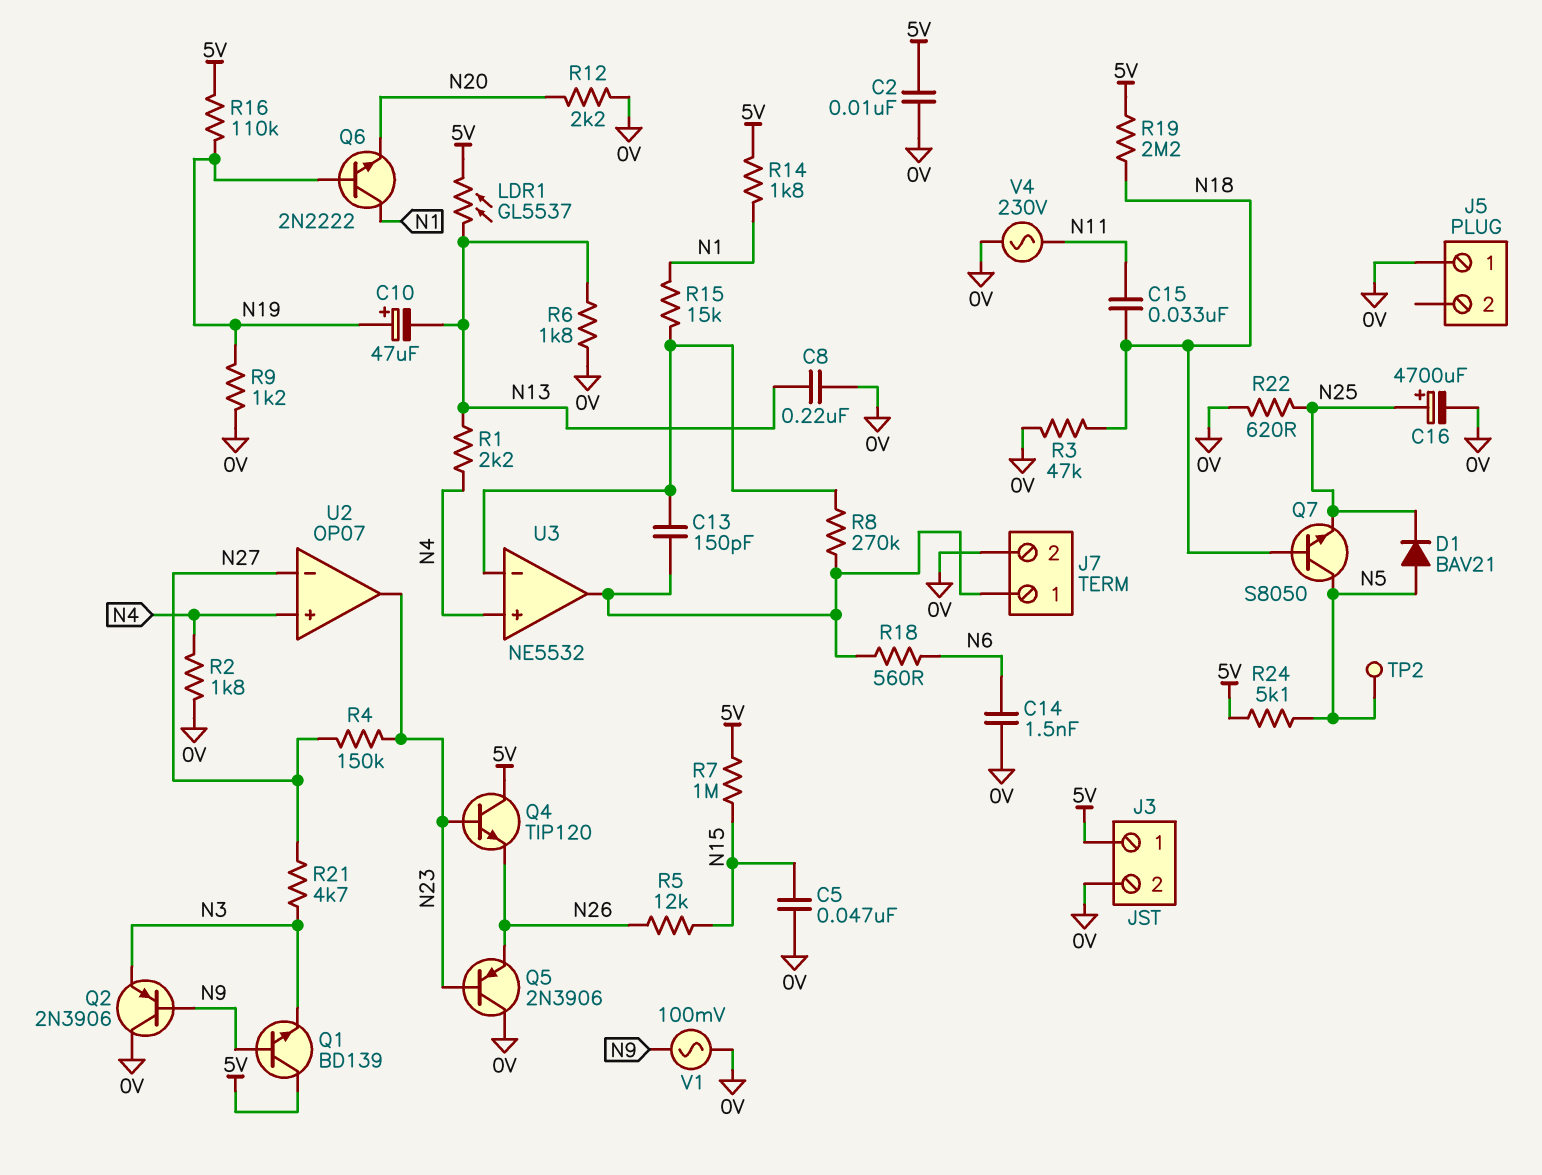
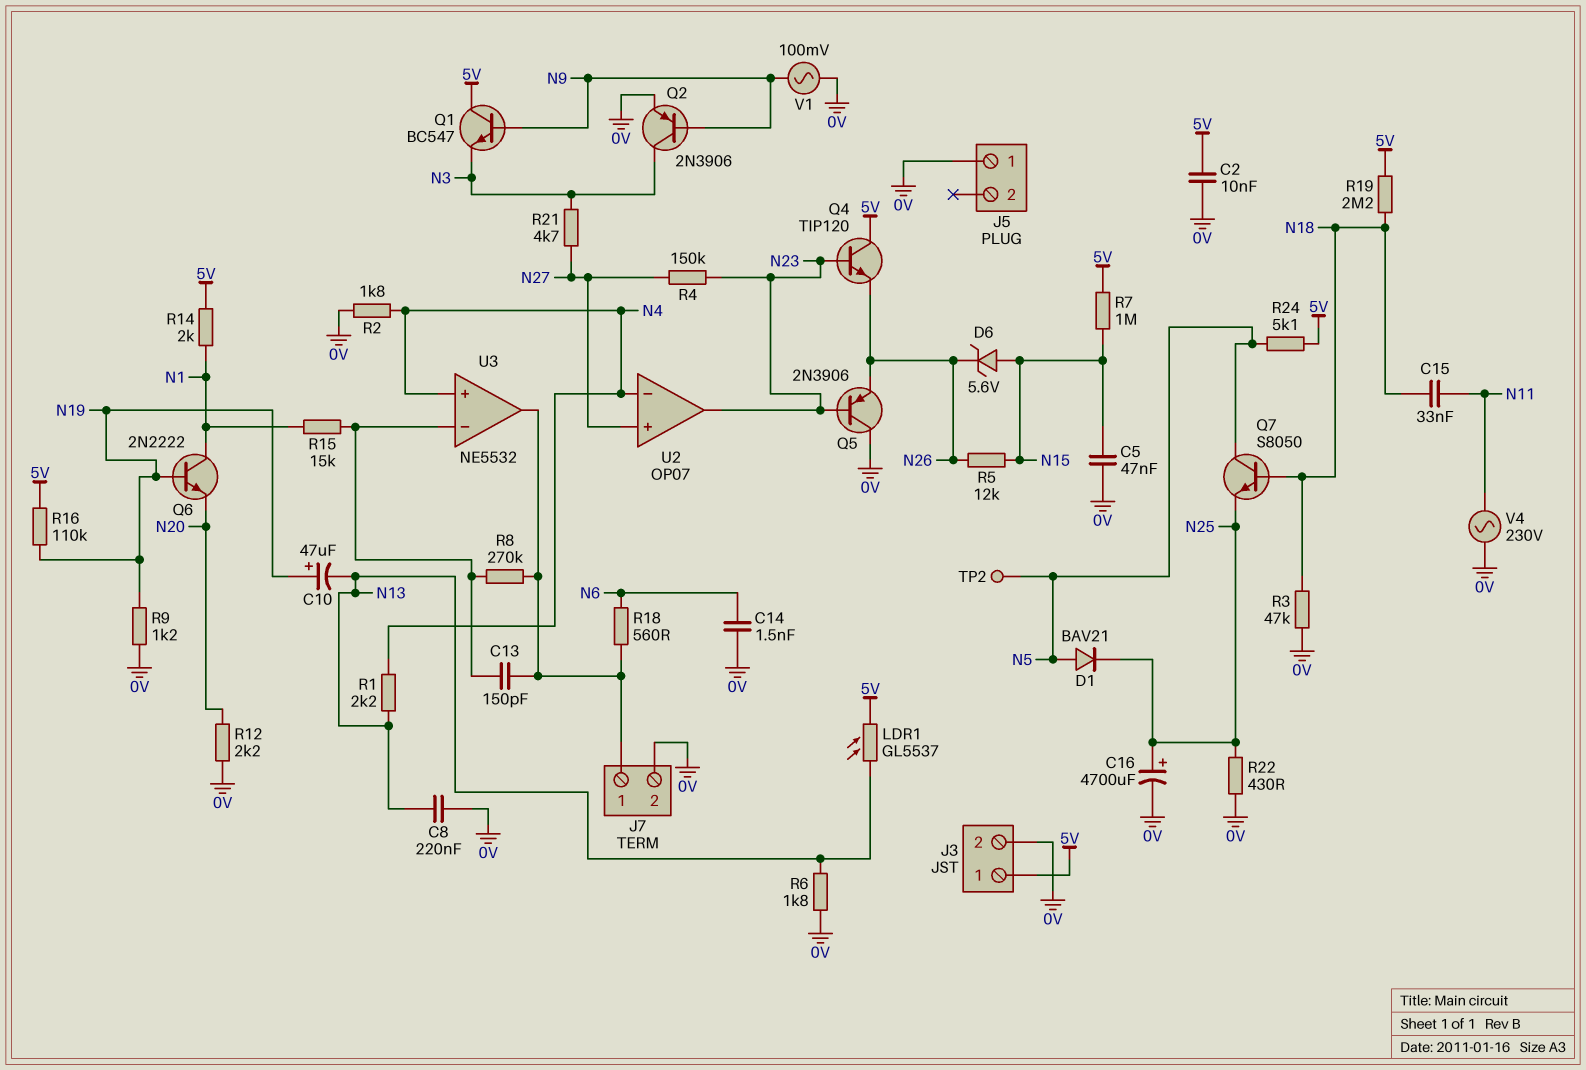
D6: none -> zener 5.6V (A N15, K N26)
Q1: NPN BD139 (B N9, C 5V, E N3) -> NPN BC547 (B N9, C 5V, E N3)
Q2: PNP 2N3906 (B N9, C 0V, E N3) -> PNP 2N3906 (B N9, C N3, E 0V)
R14: 1.8k (5V, N1) -> 2k (5V, N1)
R22: 620 (0V, N25) -> 430 (0V, N25)
U2 pin in+: N4 -> N27
U2 pin in-: N27 -> N4

